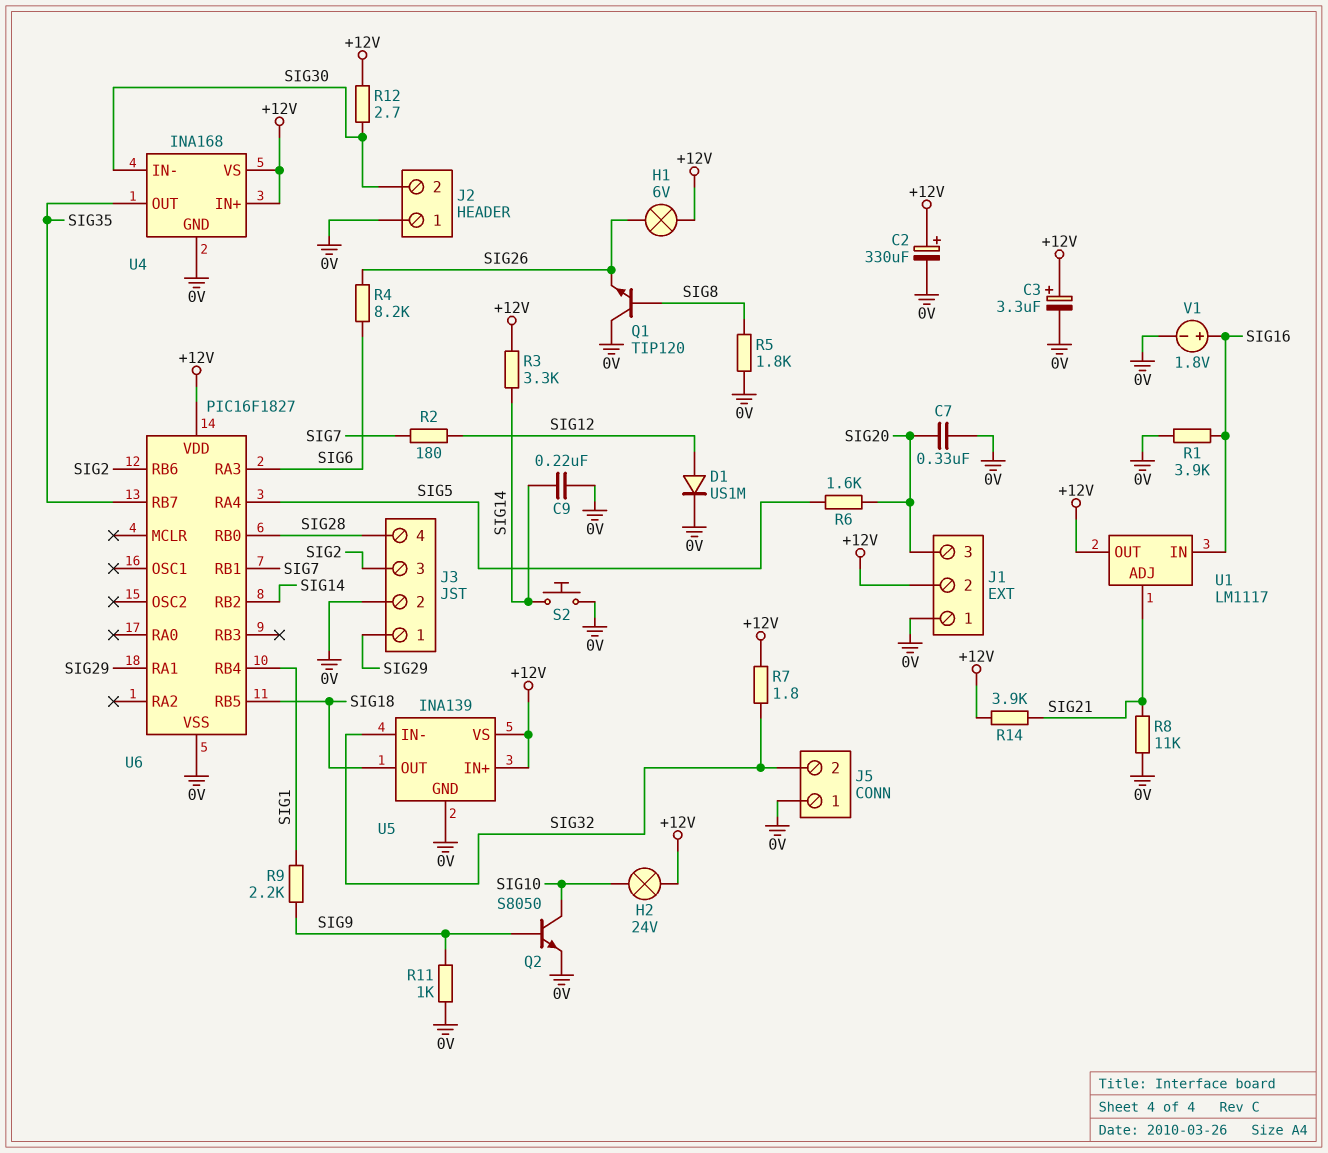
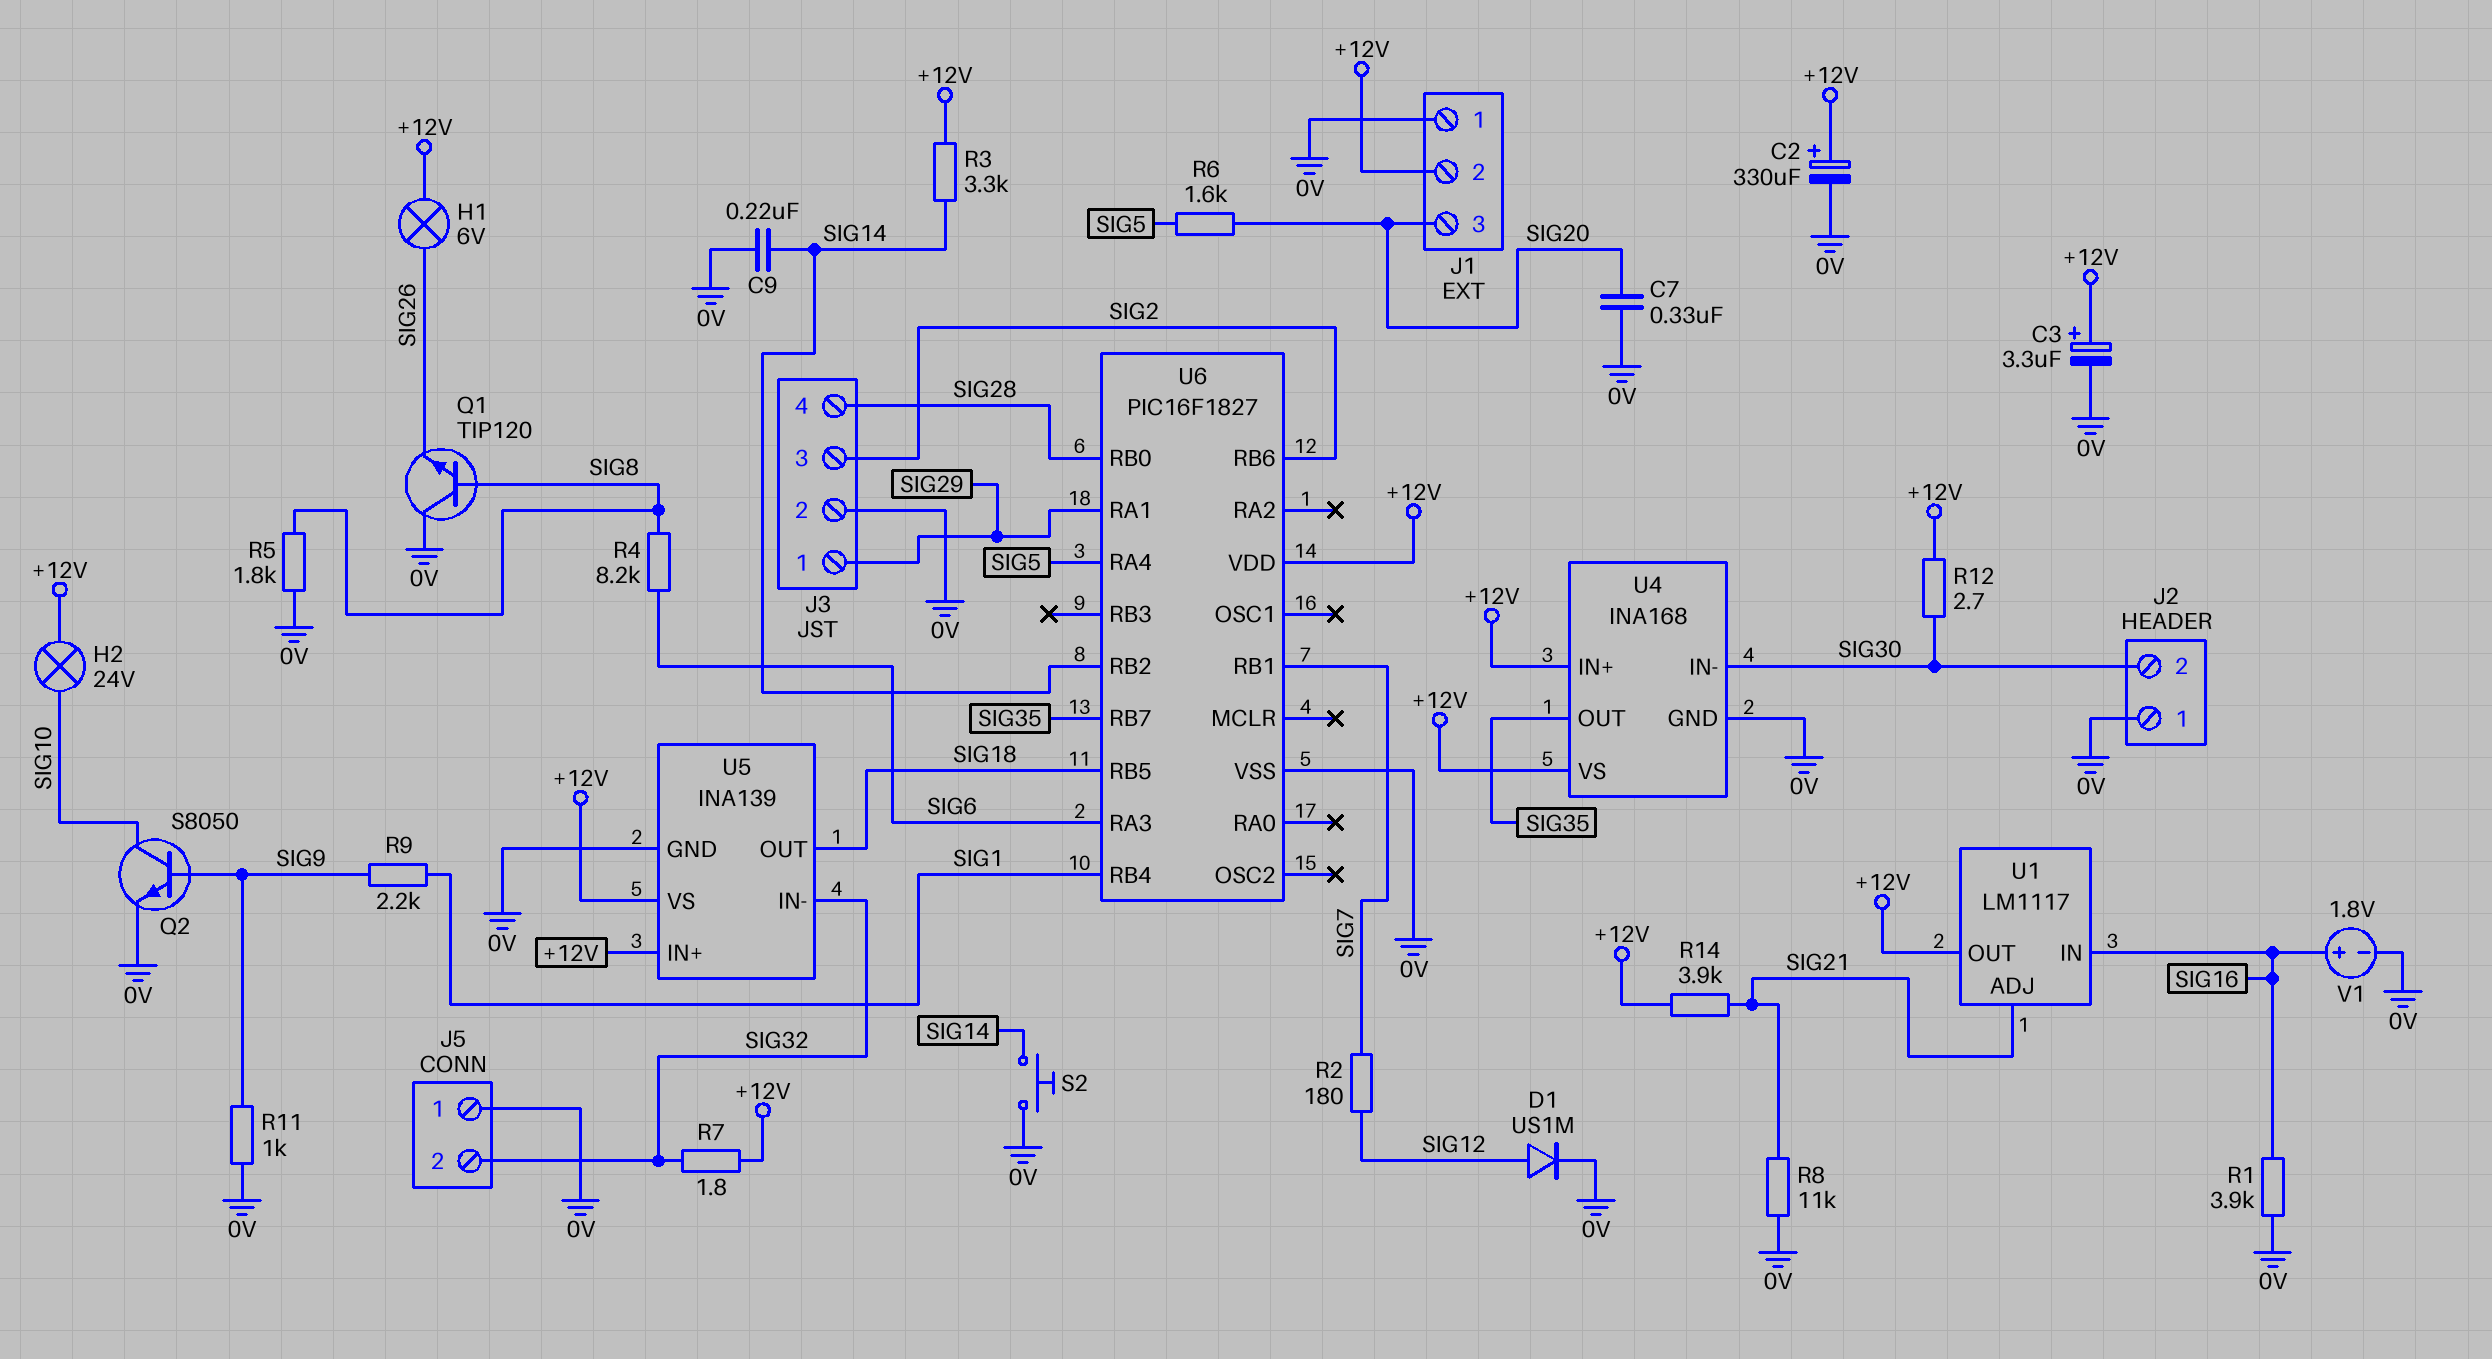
R4: 8.2k (SIG6, SIG26) -> 8.2k (SIG6, SIG8)

